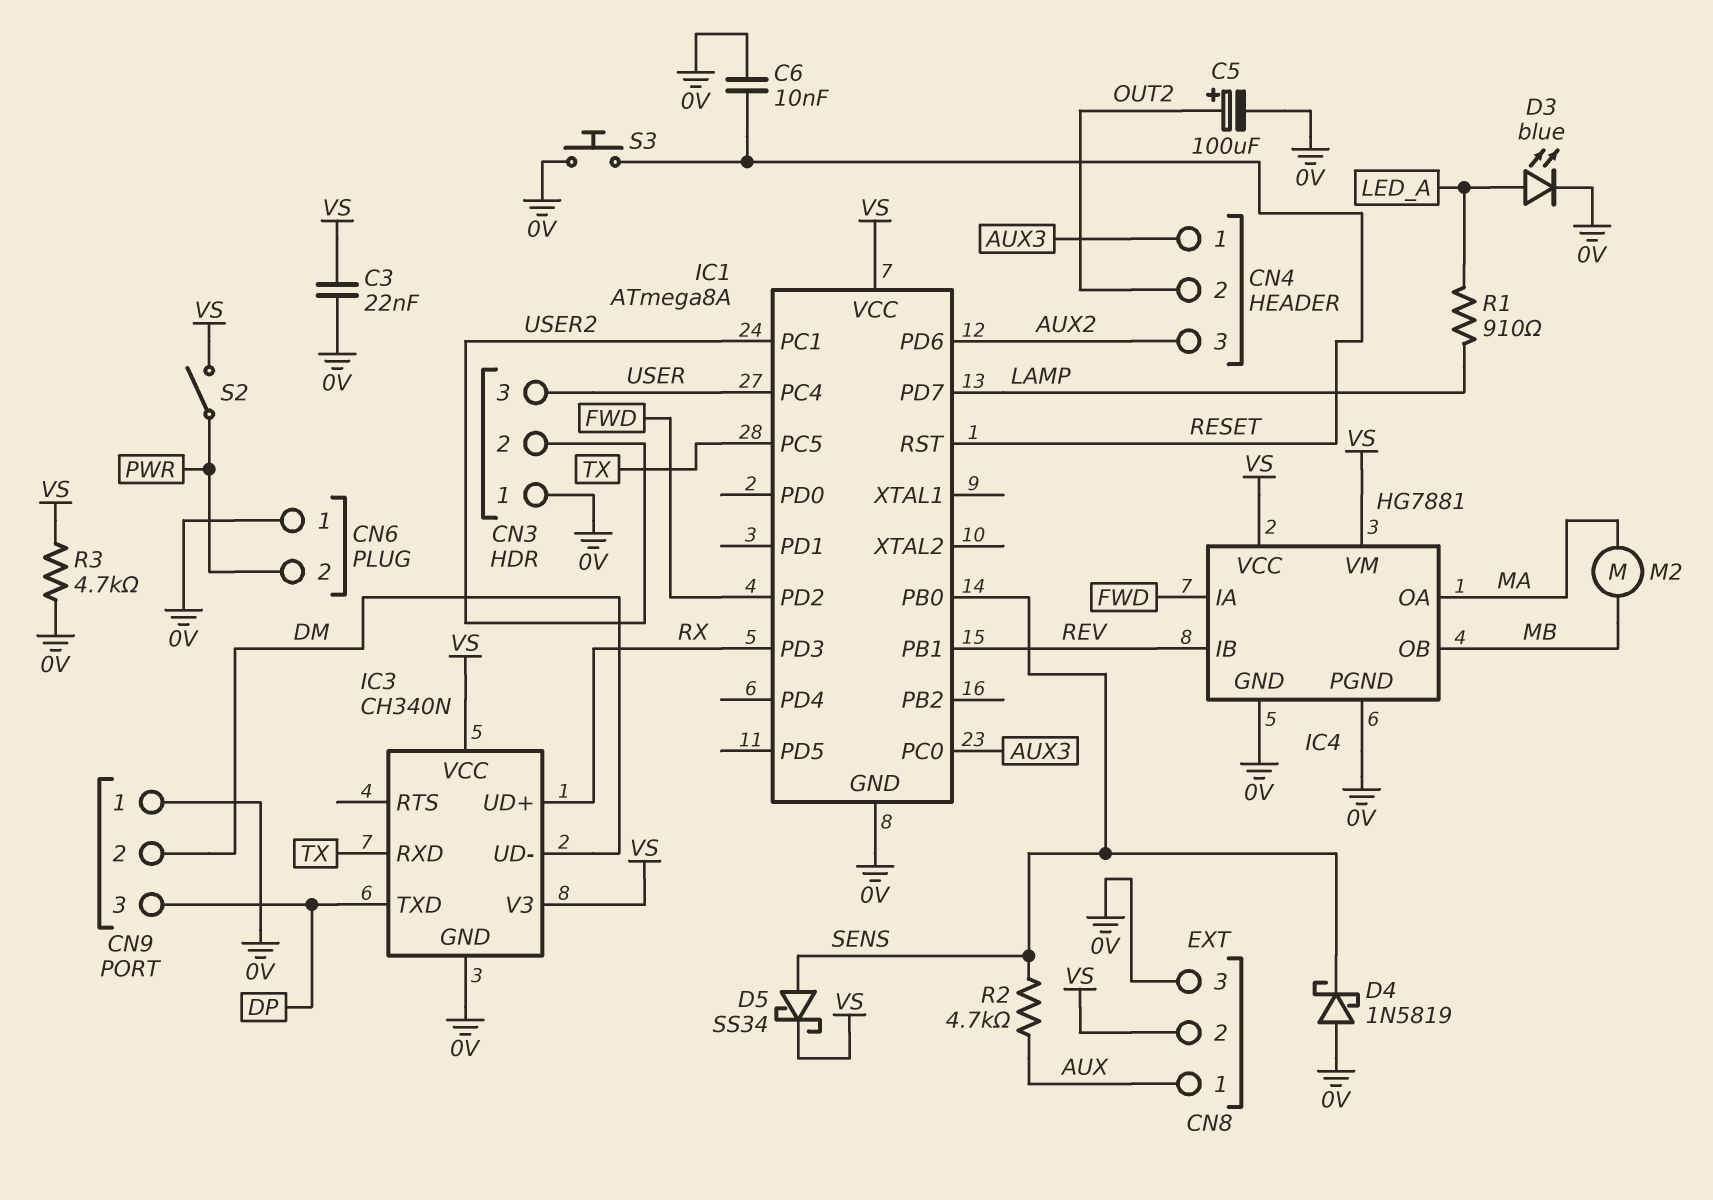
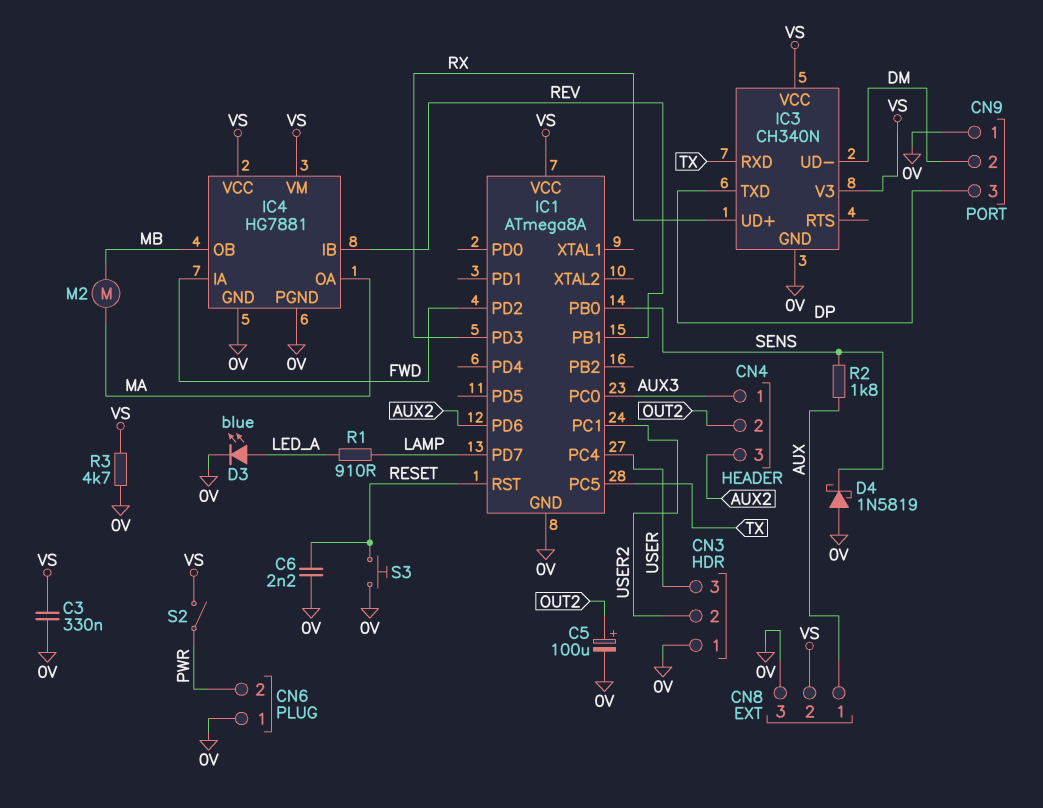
C3: 22nF (0V, VS) -> 330nF (0V, VS)
C6: 10nF (0V, RESET) -> 2.2nF (0V, RESET)
D5: schottky SS34 (A SENS, K VS) -> none
R2: 4.7k (AUX, SENS) -> 1.8k (AUX, SENS)

